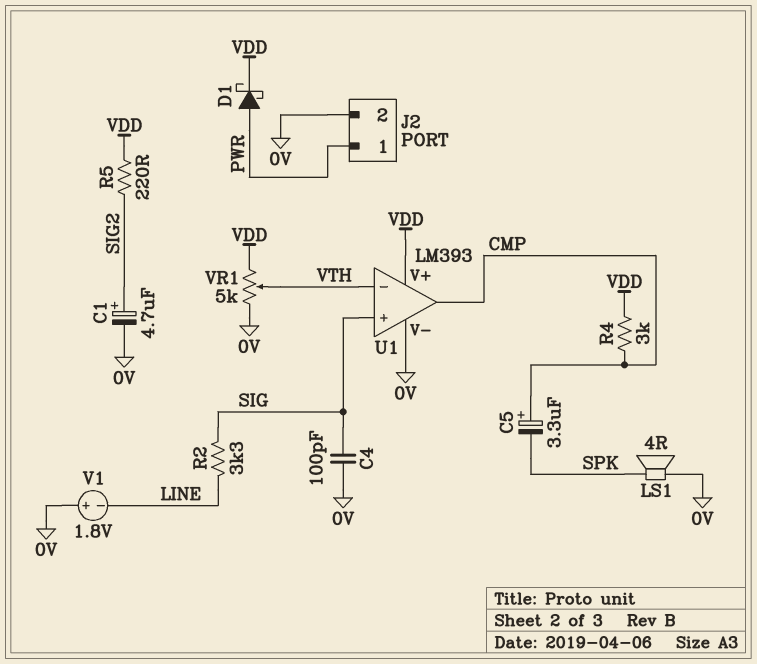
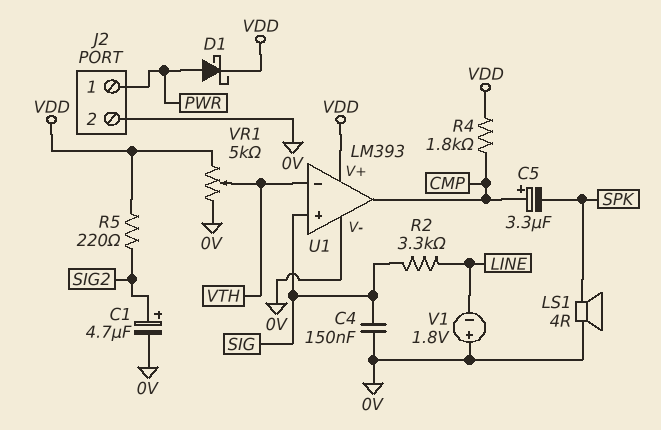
C4: 100pF (0V, SIG) -> 150nF (0V, SIG)
R4: 3k (CMP, VDD) -> 1.8k (CMP, VDD)

